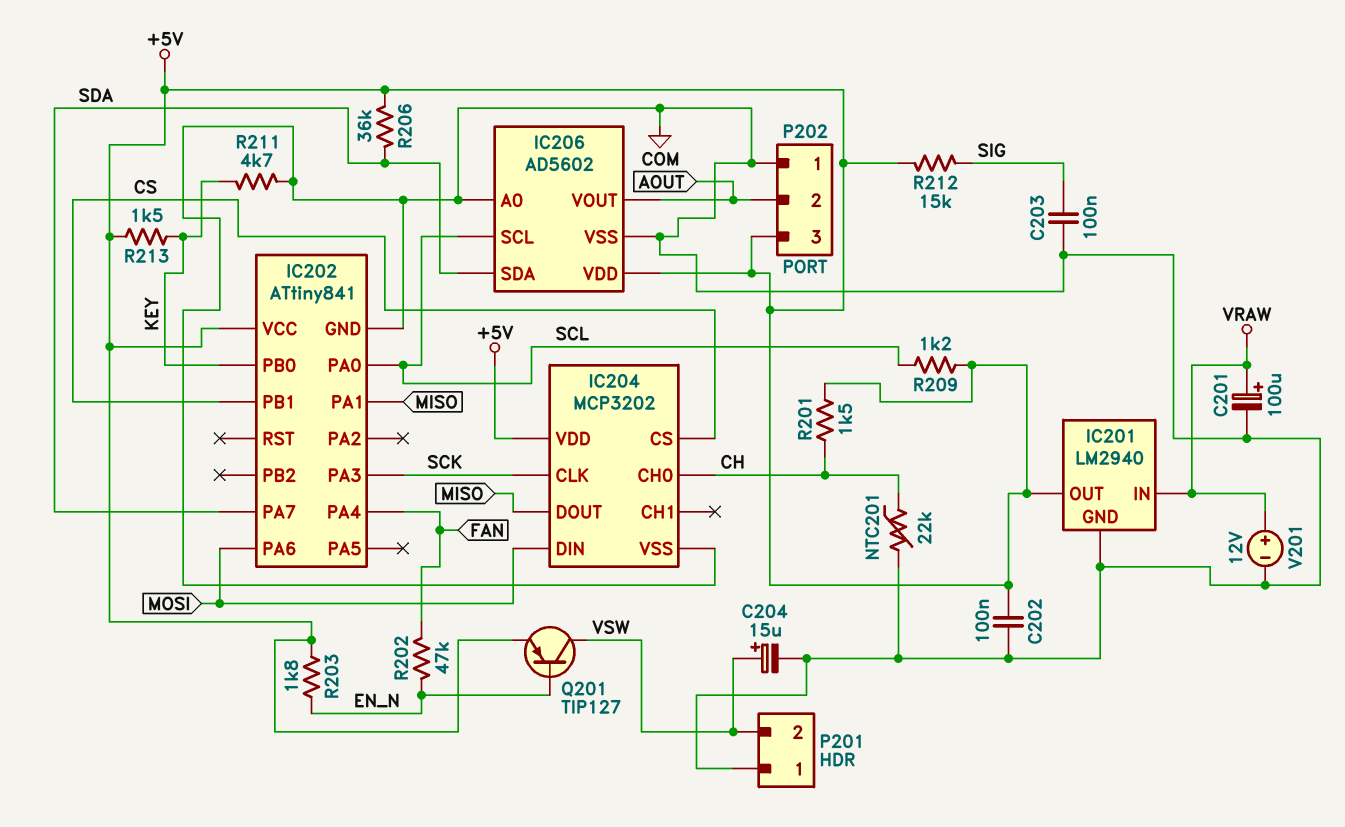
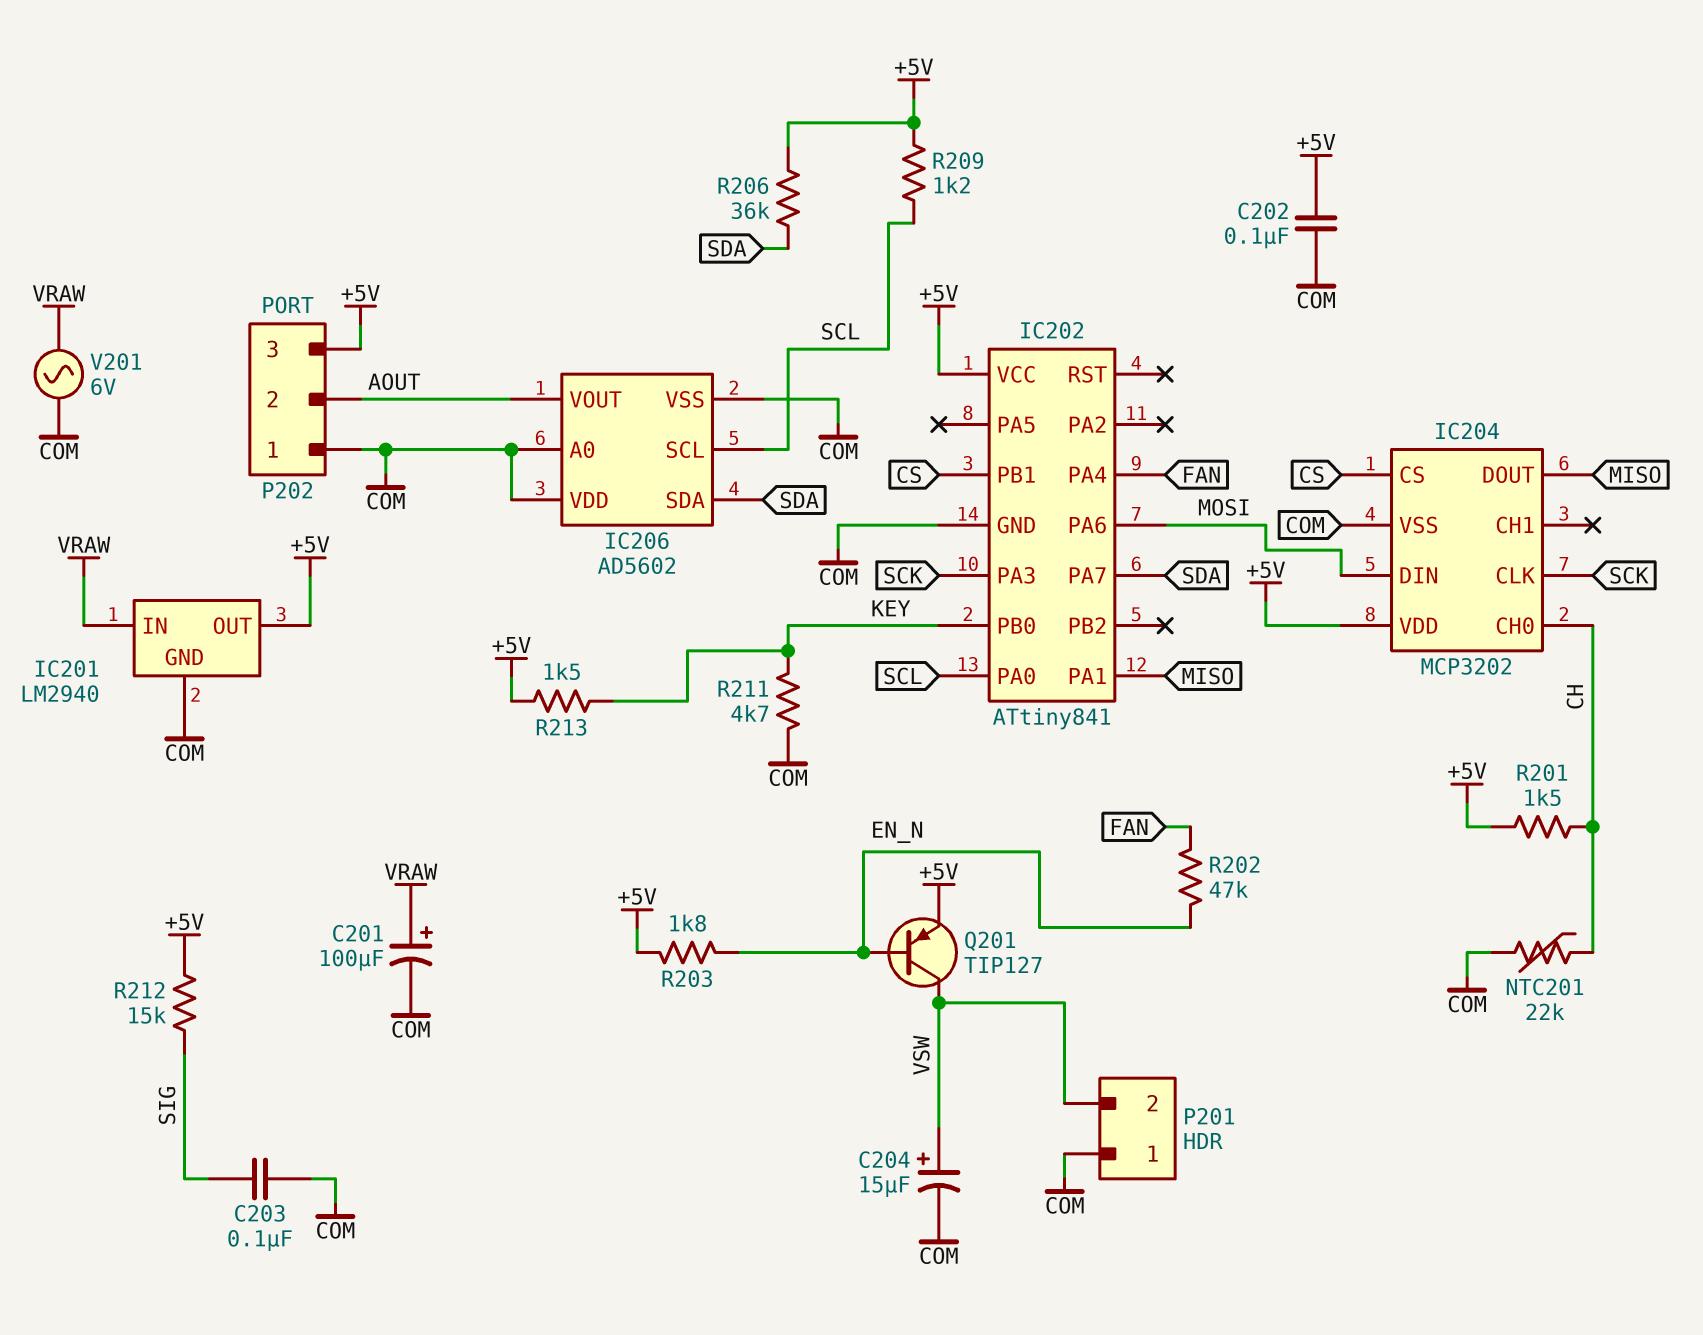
IC206 pin VDD: +5V -> COM
V201: 12V (plus VRAW, minus COM) -> AC 6V (COM, VRAW)

